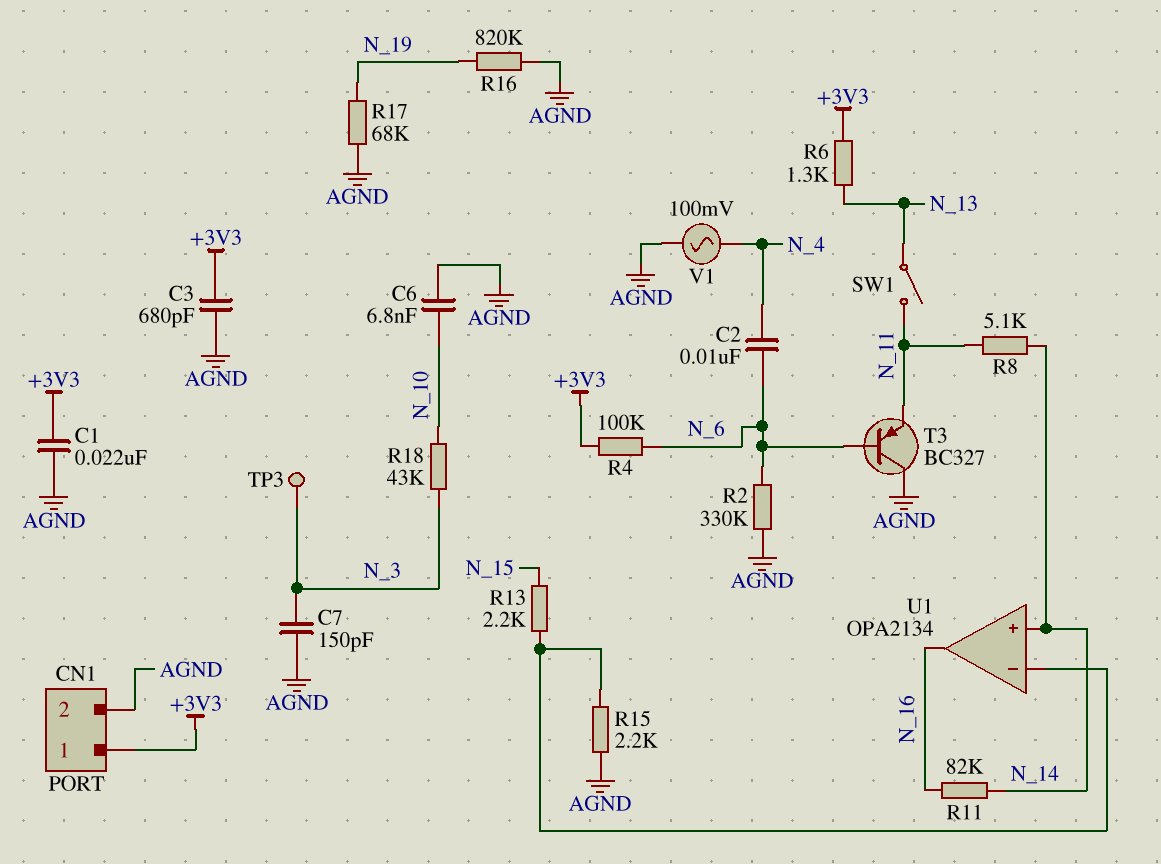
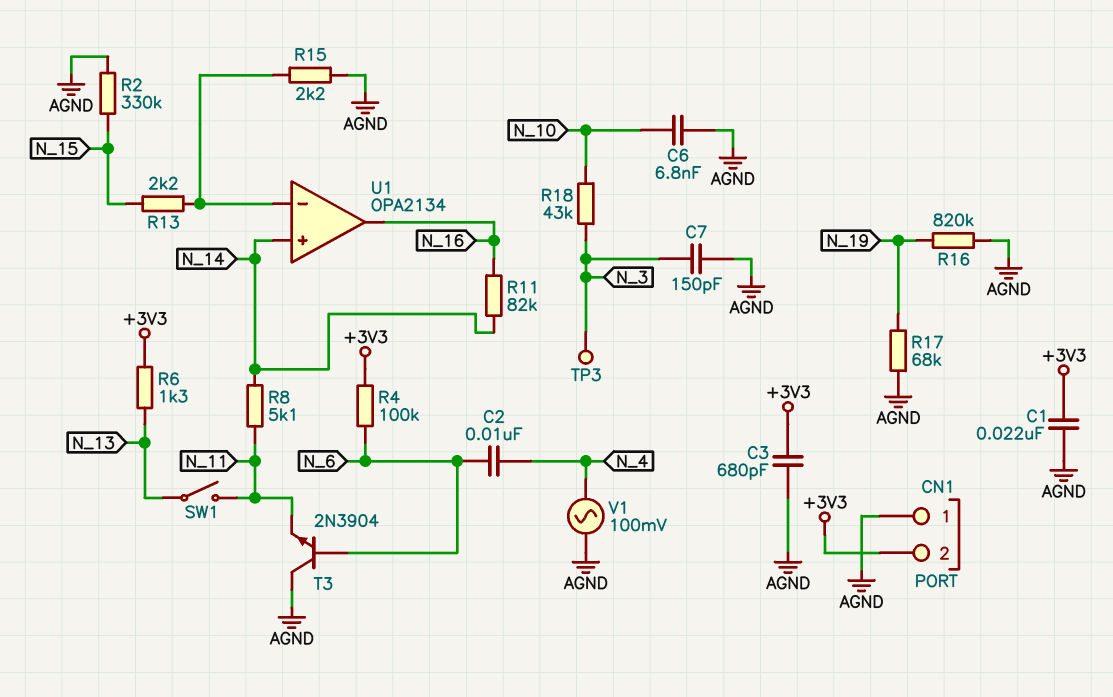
CN1 pin 1: +3V3 -> AGND
CN1 pin 2: AGND -> +3V3
R2: 330k (AGND, N_6) -> 330k (AGND, N_15)
T3: PNP BC327 (B N_6, C AGND, E N_11) -> NPN 2N3904 (B N_6, C AGND, E N_11)

